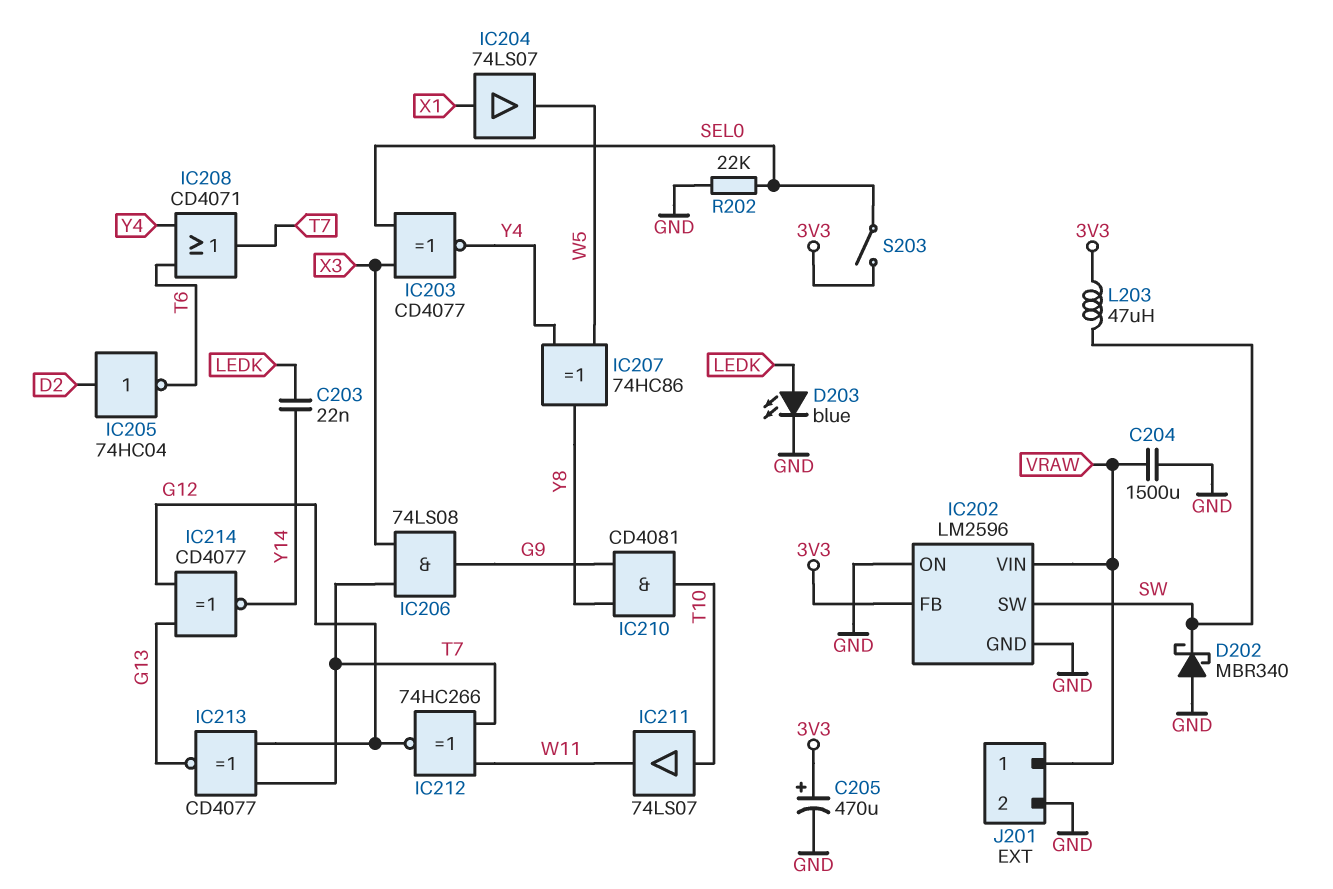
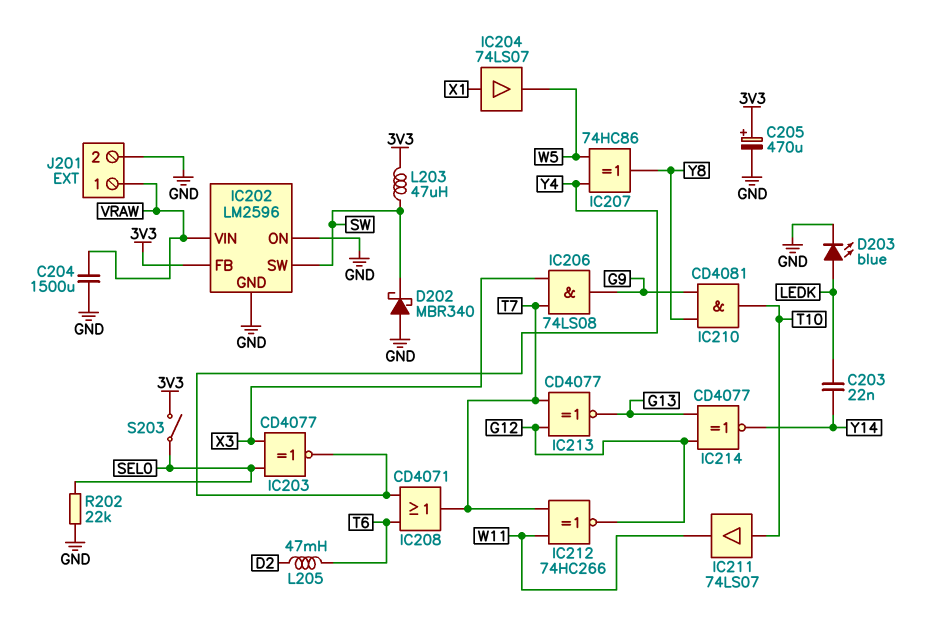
IC205: NOT 74HC04 (in D2, out T6) -> none
L205: none -> 47mH (D2, T6)

